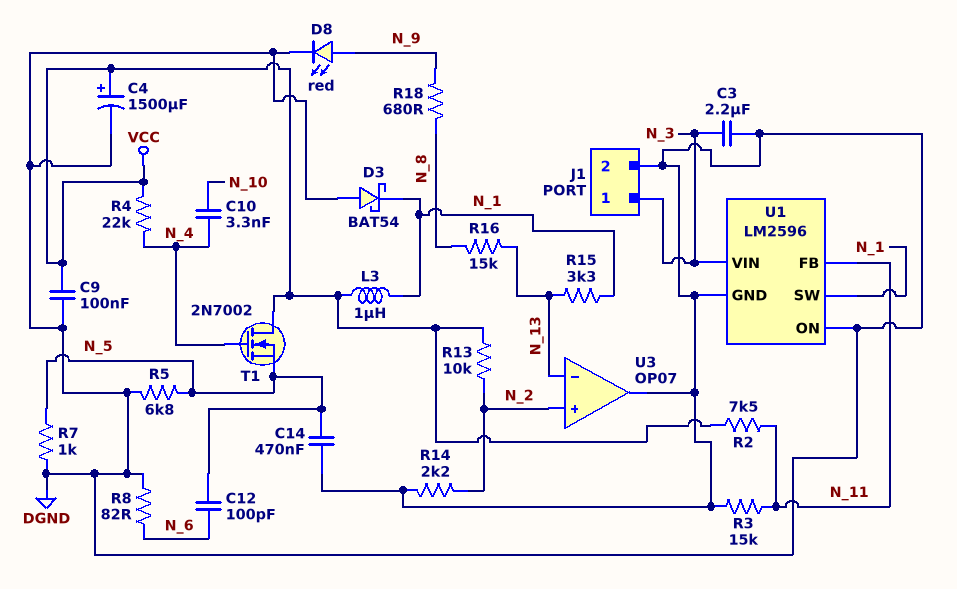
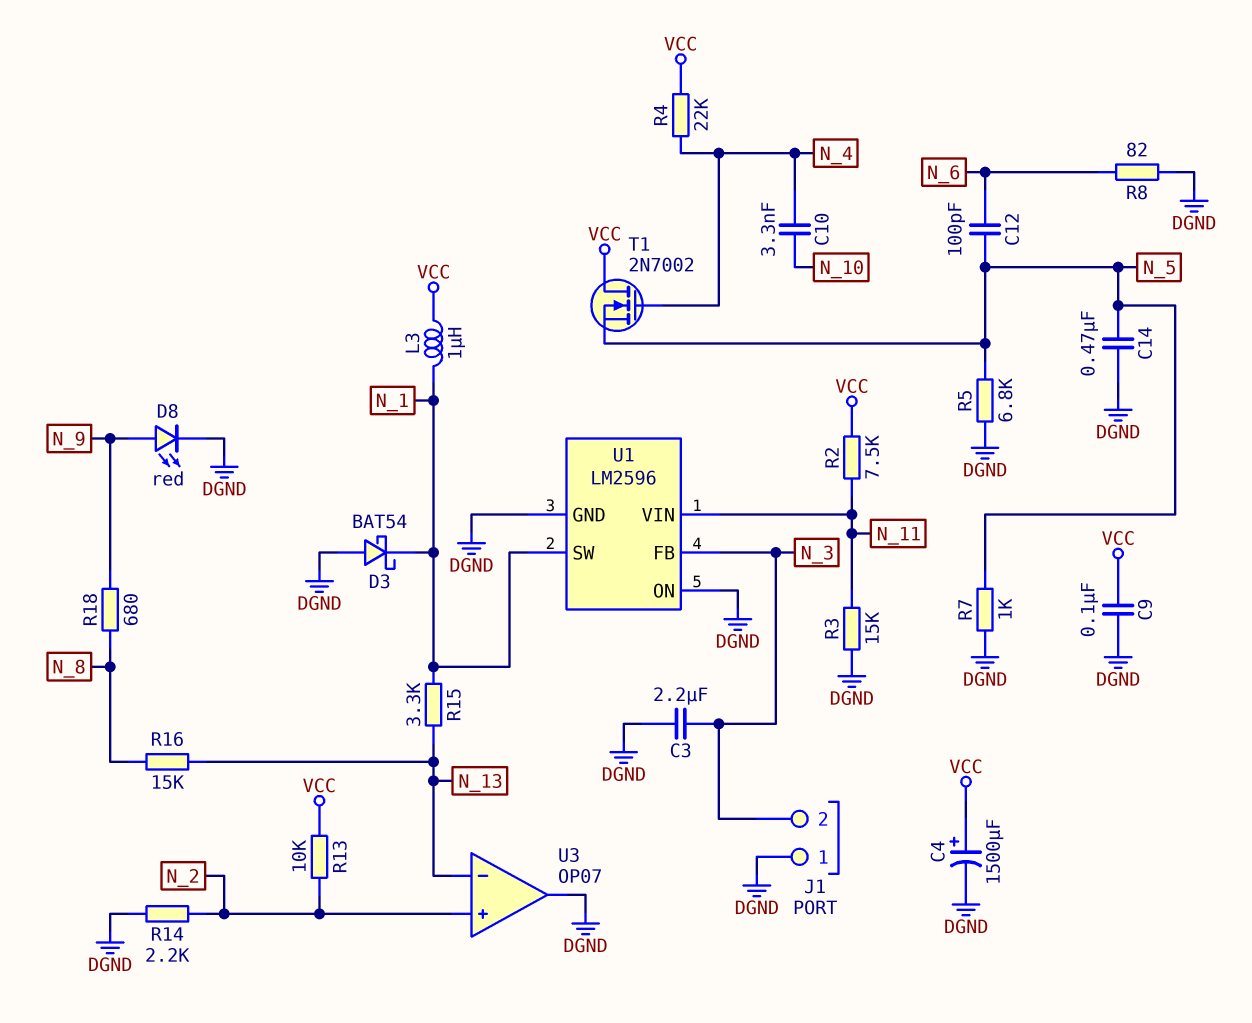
J1 pin 1: N_3 -> DGND
J1 pin 2: DGND -> N_3
U1 pin FB: N_11 -> N_3
U1 pin VIN: N_3 -> N_11

